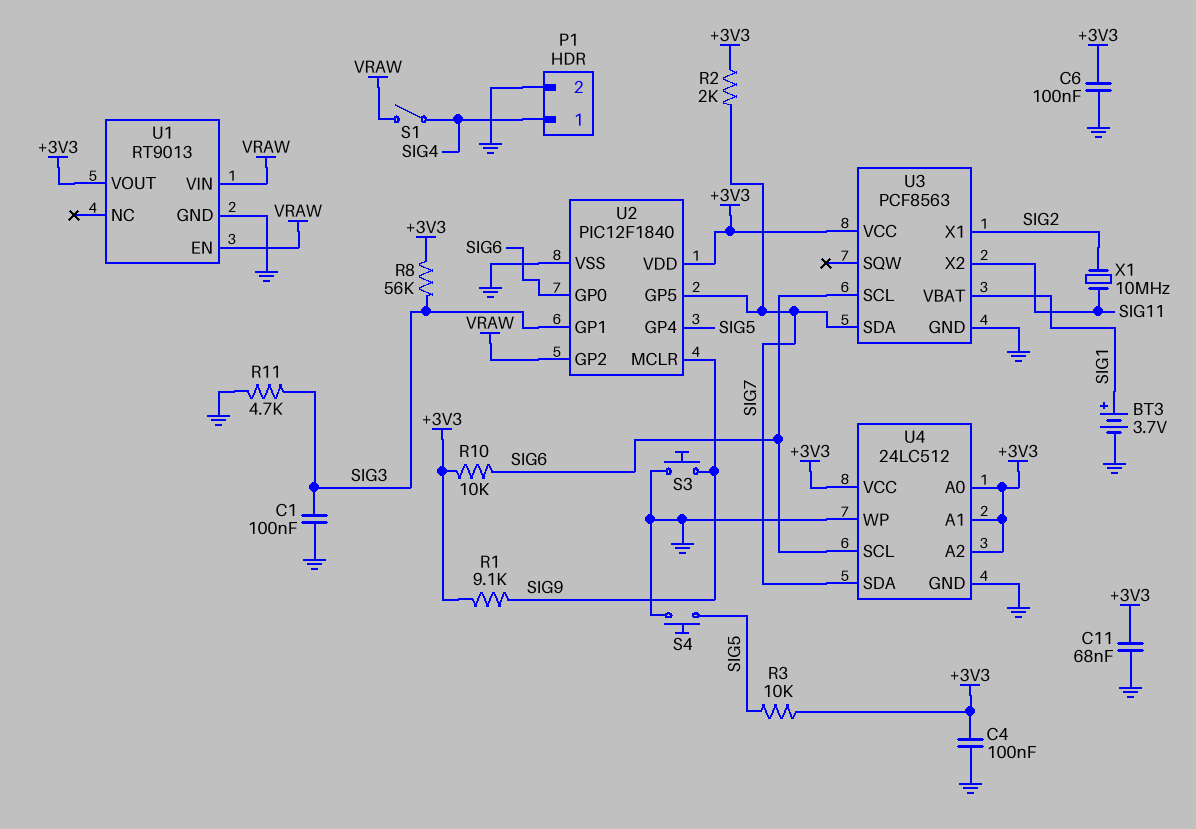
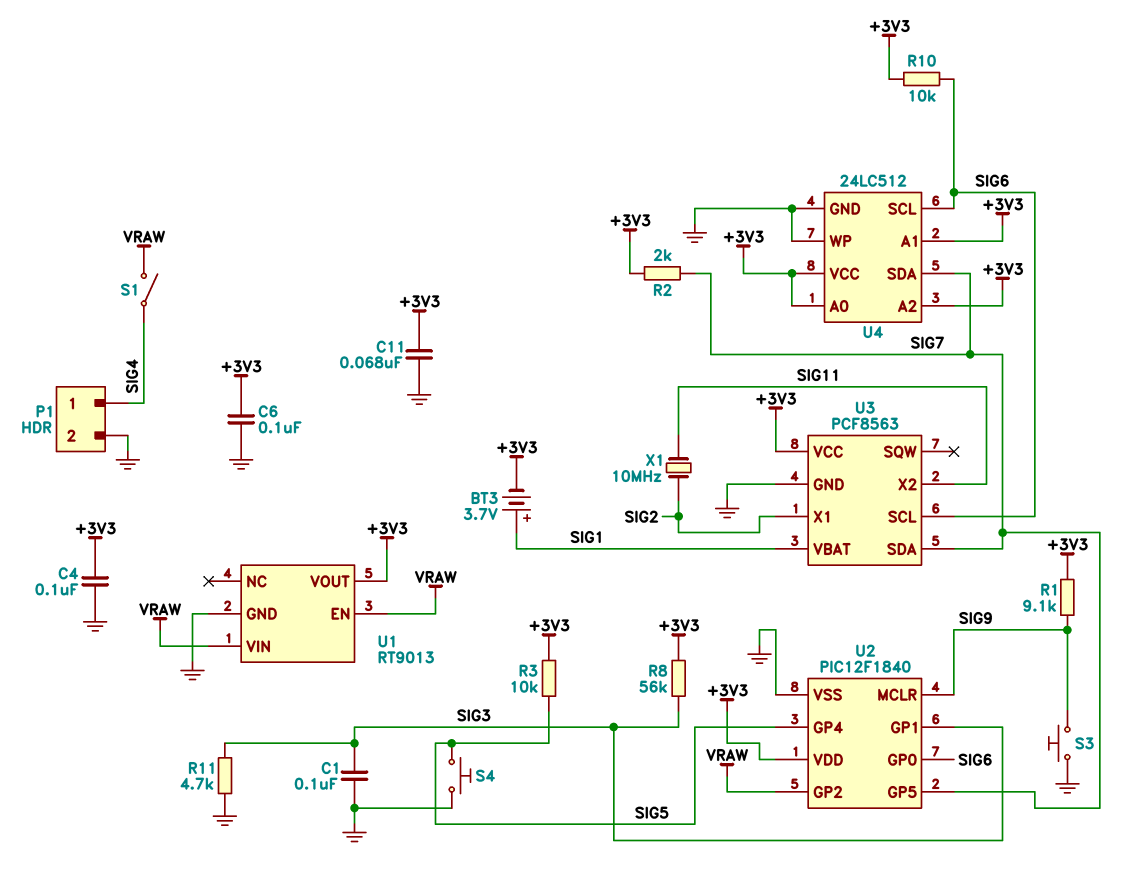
BT3: 3.7V (plus SIG1, minus GND) -> 3.7V (plus SIG1, minus +3V3)

